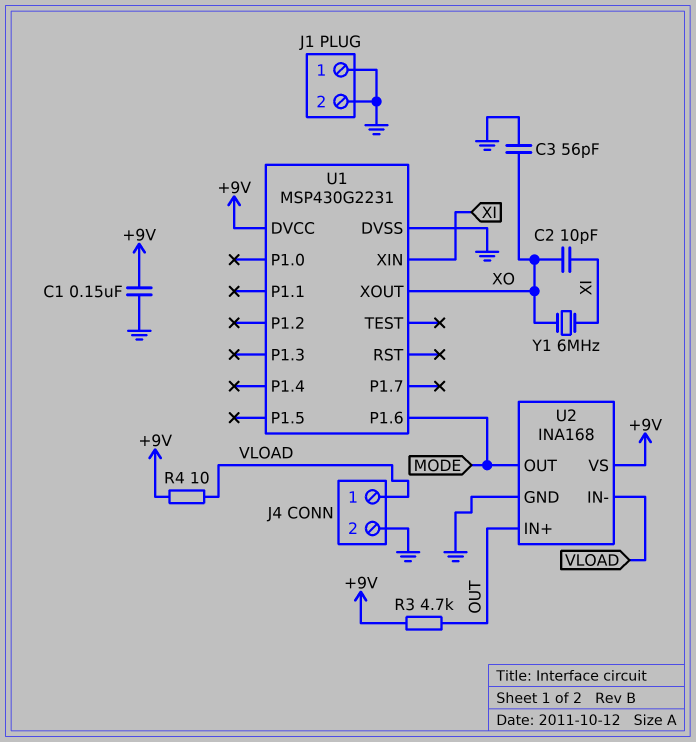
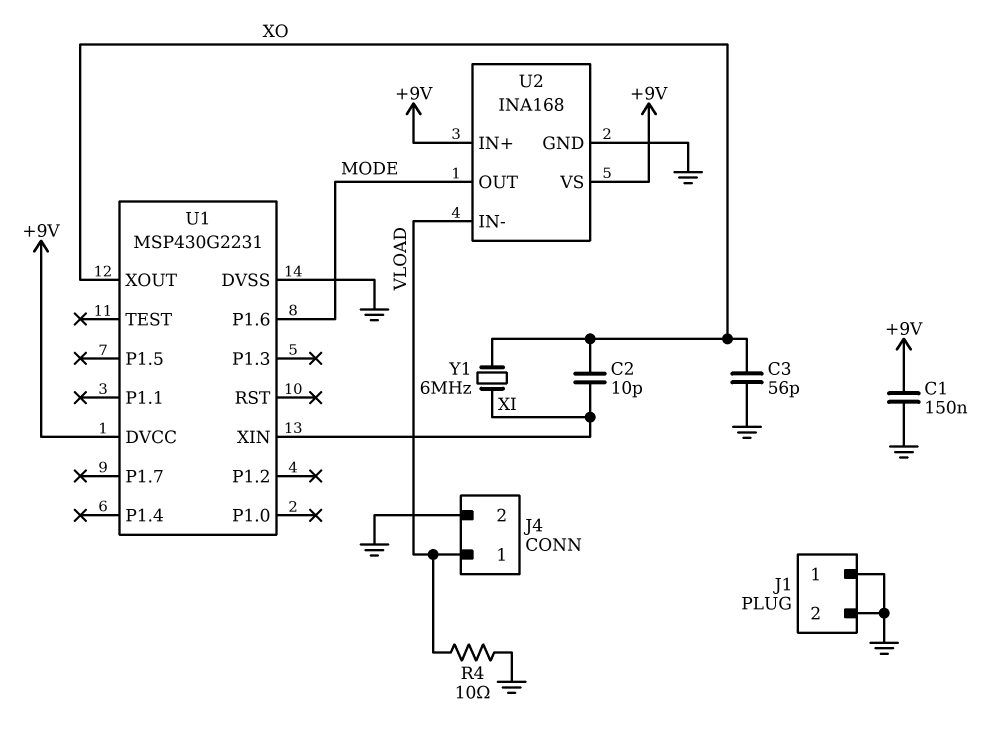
R3: 4.7k (+9V, OUT) -> none
R4: 10 (+9V, VLOAD) -> 10 (GND, VLOAD)
U2 pin IN+: OUT -> +9V

